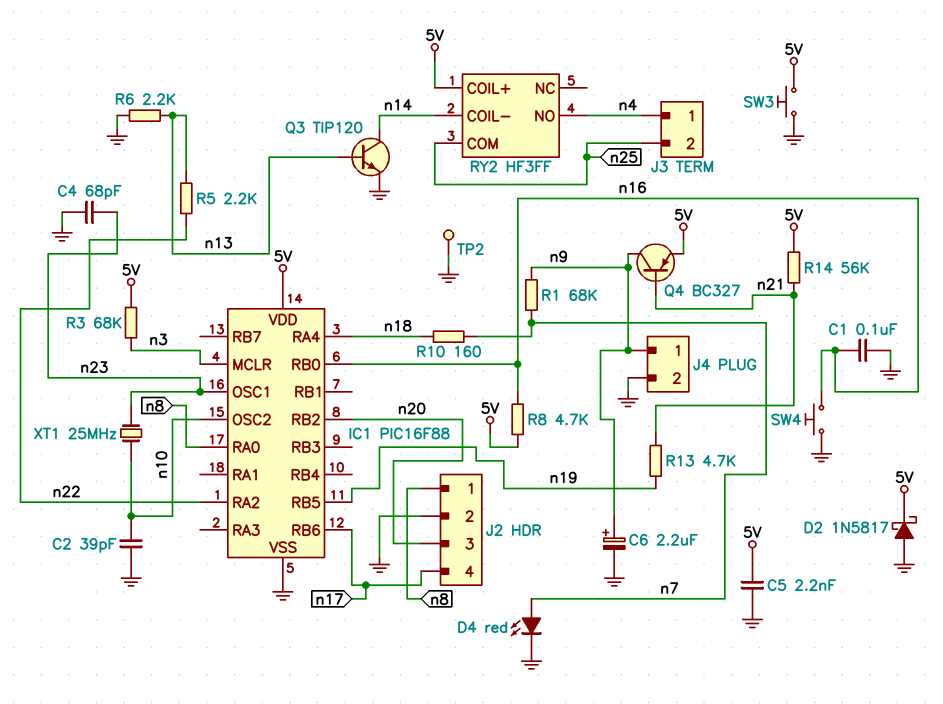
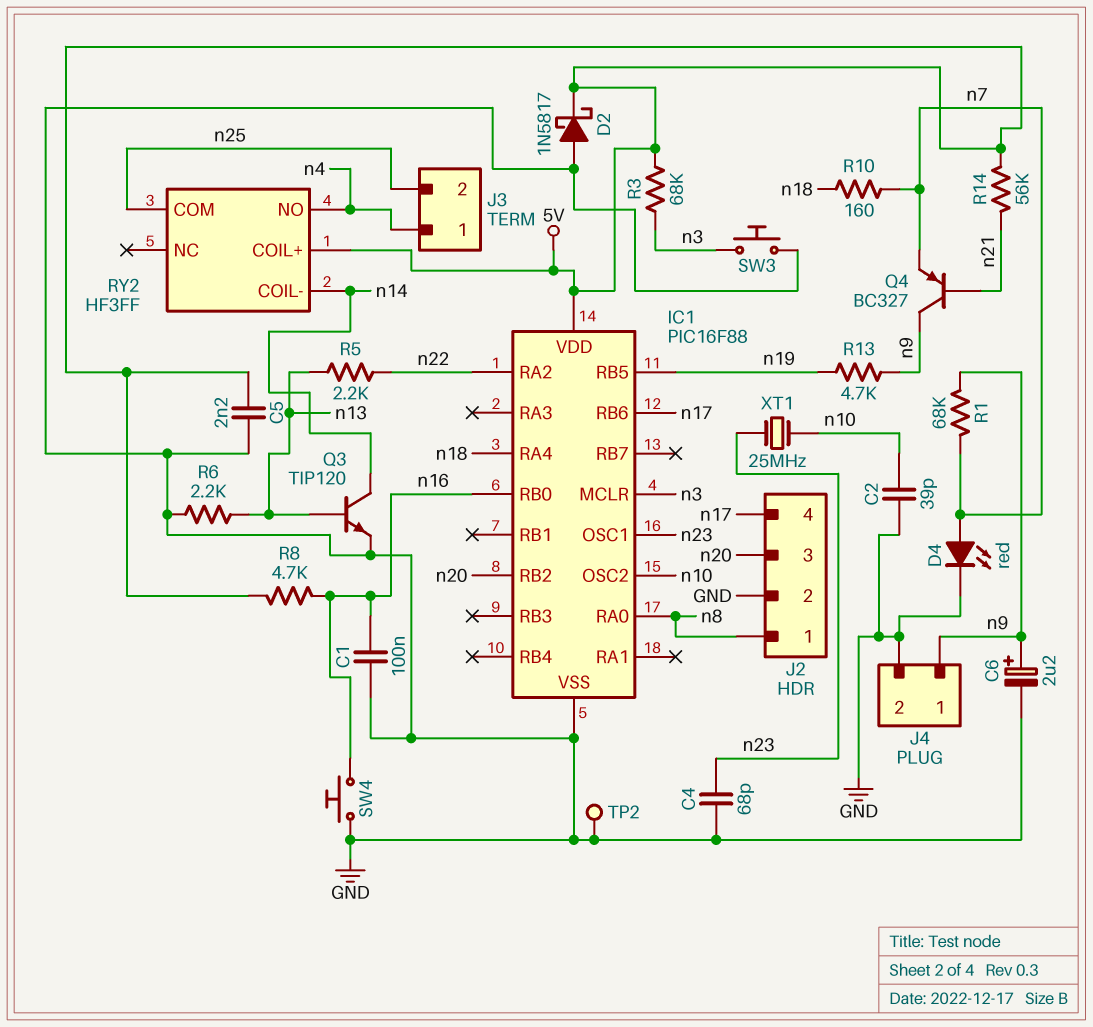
Q4: PNP BC327 (B n21, C n9, E 5V) -> PNP BC327 (B n21, C n9, E n7)
R13: 4.7k (n19, n21) -> 4.7k (n9, n19)
SW3: button (5V, GND) -> button (GND, n3)

